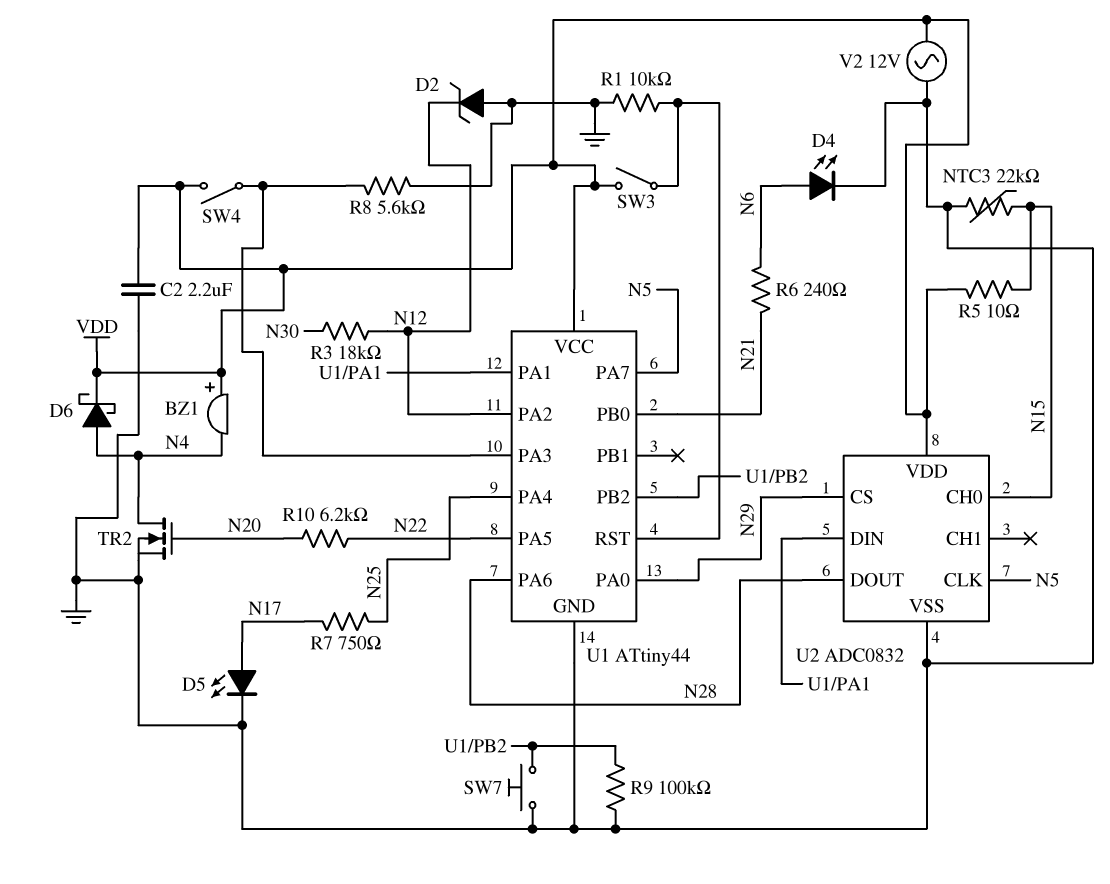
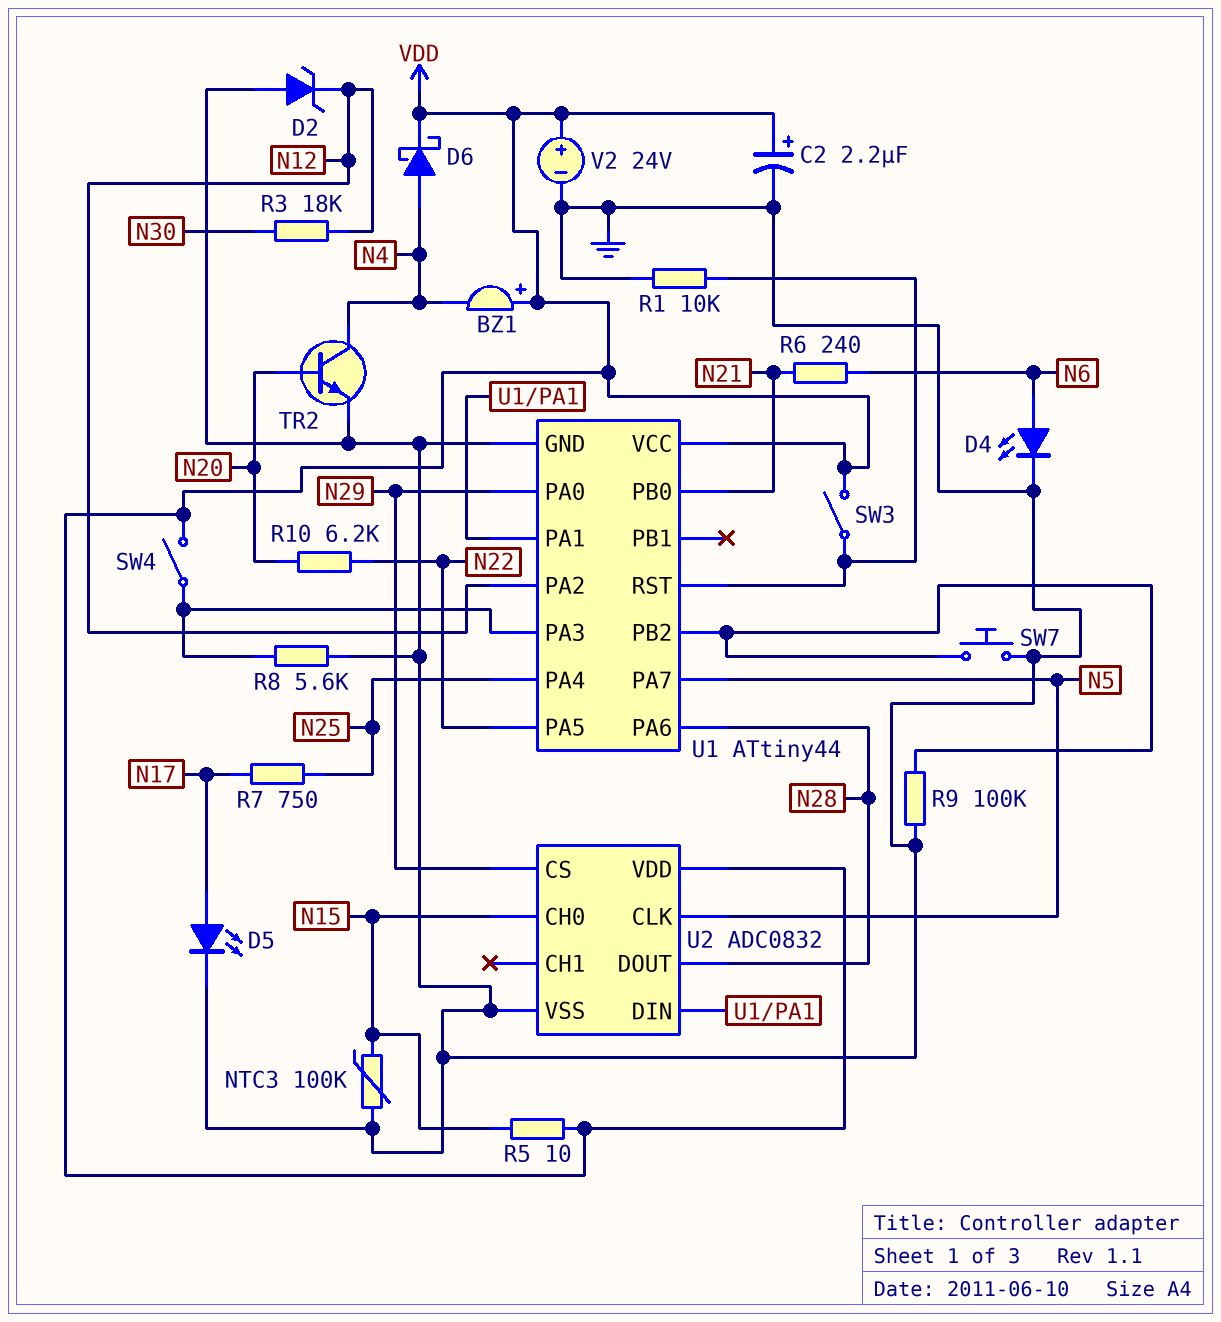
C2: 2.2uF (GND, VDD) -> 2.2uF (plus VDD, minus GND)
NTC3: 22k (GND, N15) -> 100k (GND, N15)
TR2: NMOS (G N20, D N4, S GND) -> NPN (B N20, C N4, E GND)
V2: AC 12V (GND, VDD) -> 24V (plus VDD, minus GND)

